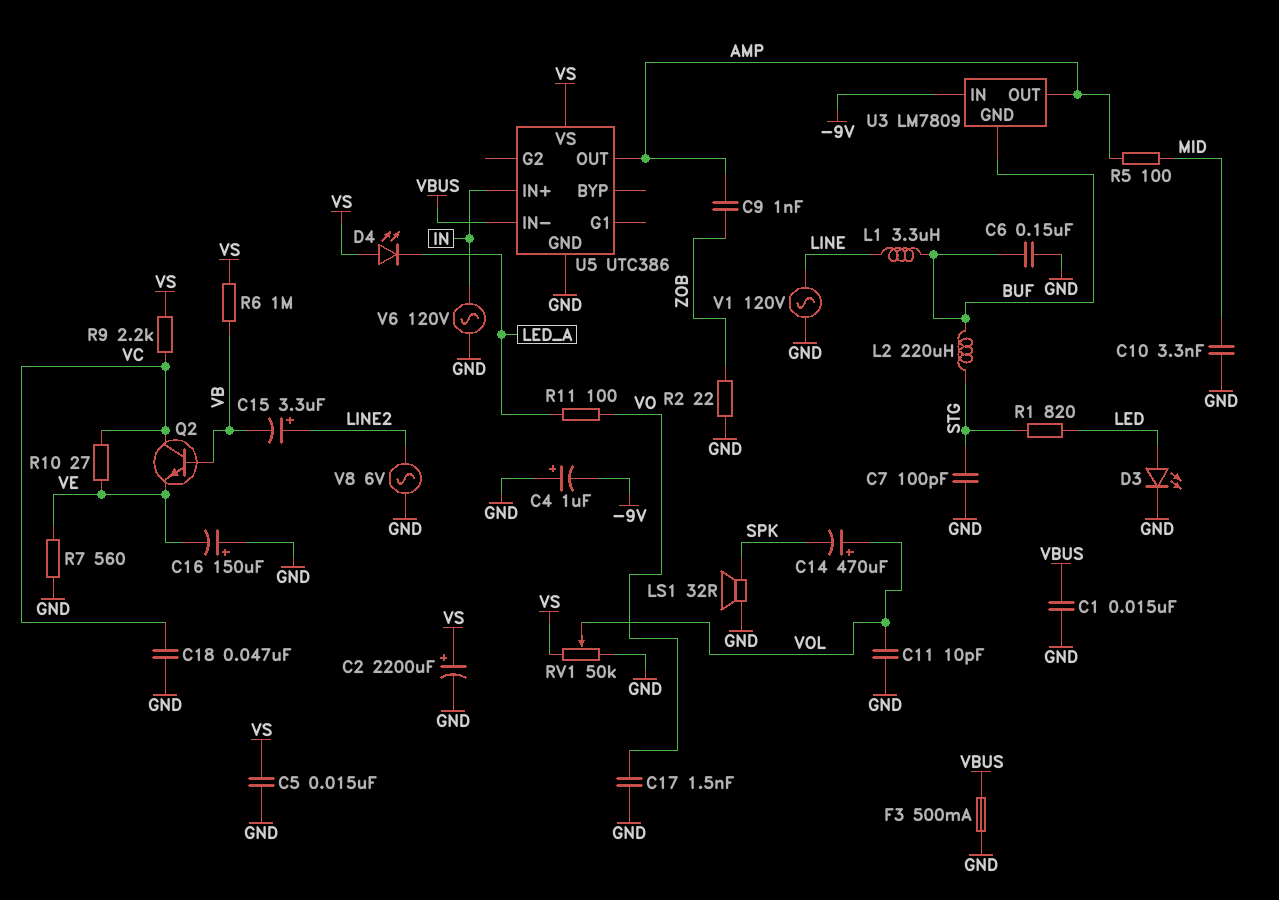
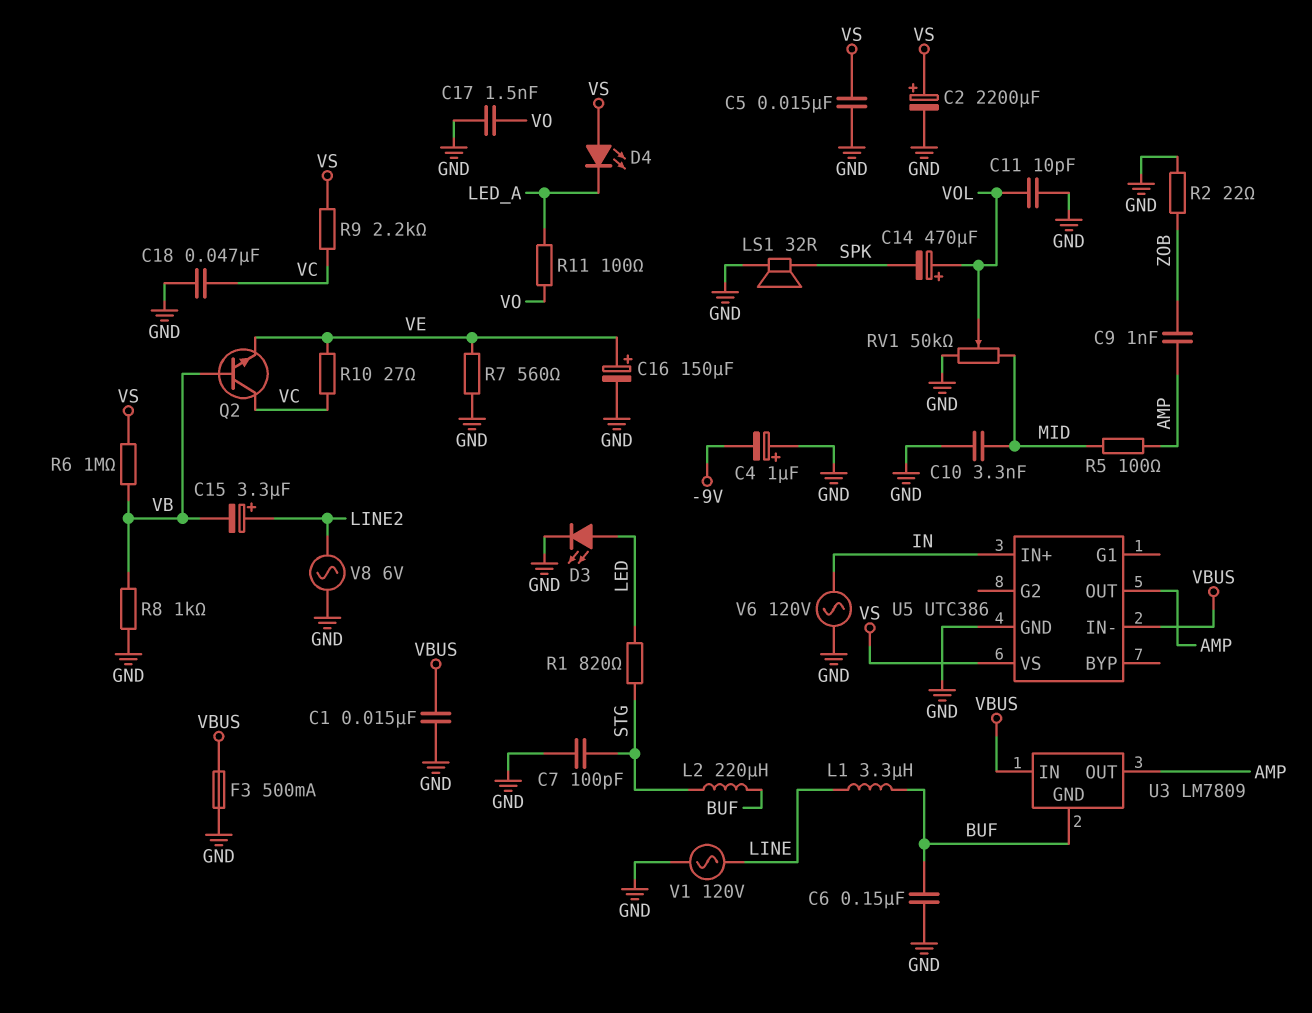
C16: 150uF (plus GND, minus VE) -> 150uF (plus VE, minus GND)
R8: none -> 1k (GND, VB)
RV1: 50k (GND, VS, wiper VOL) -> 50k (GND, MID, wiper VOL)
U3 pin IN: -9V -> VBUS

